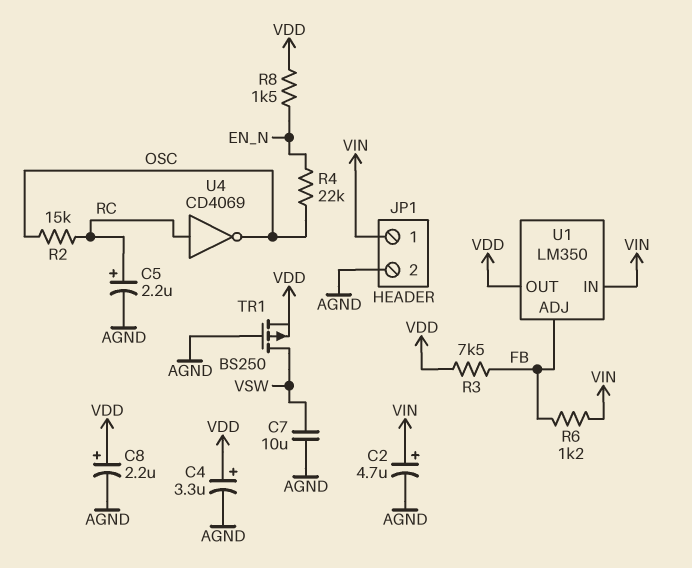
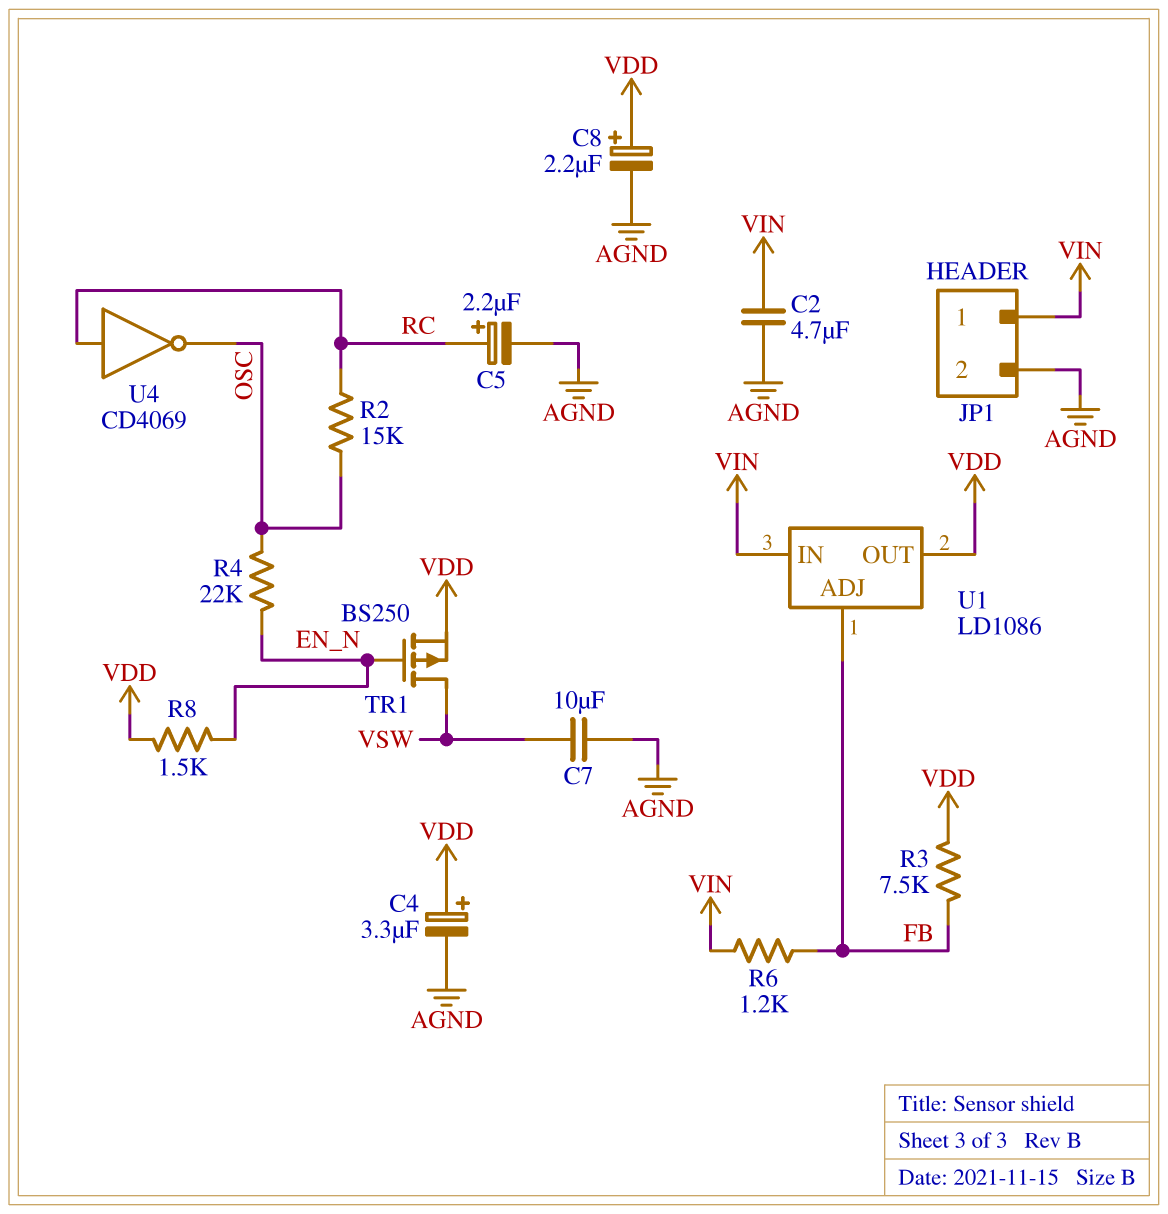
C2: 4.7uF (plus VIN, minus AGND) -> 4.7uF (AGND, VIN)
TR1: PMOS BS250 (G AGND, D VSW, S VDD) -> PMOS BS250 (G EN_N, D VSW, S VDD)
U1: LM350 -> LD1086

